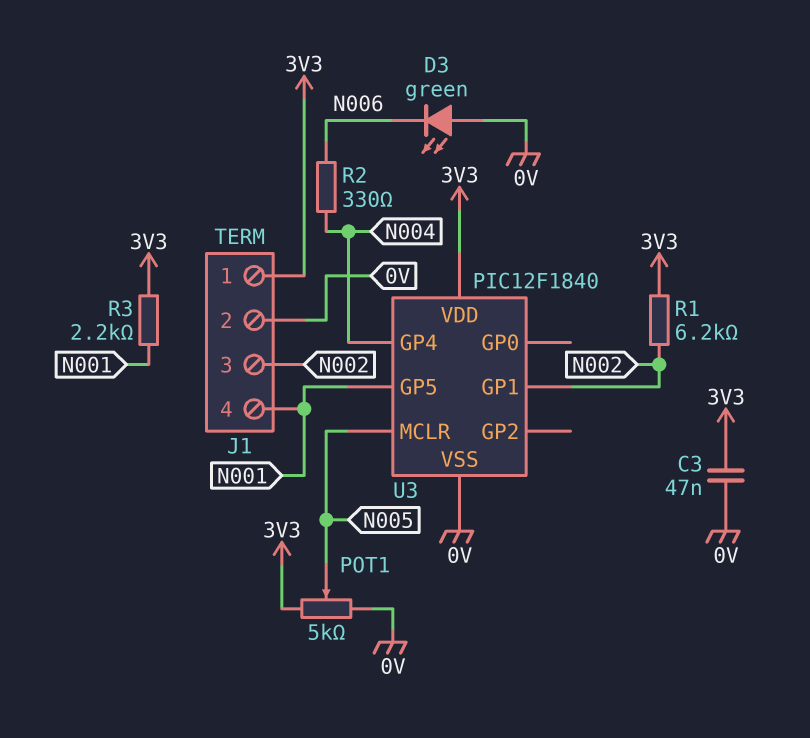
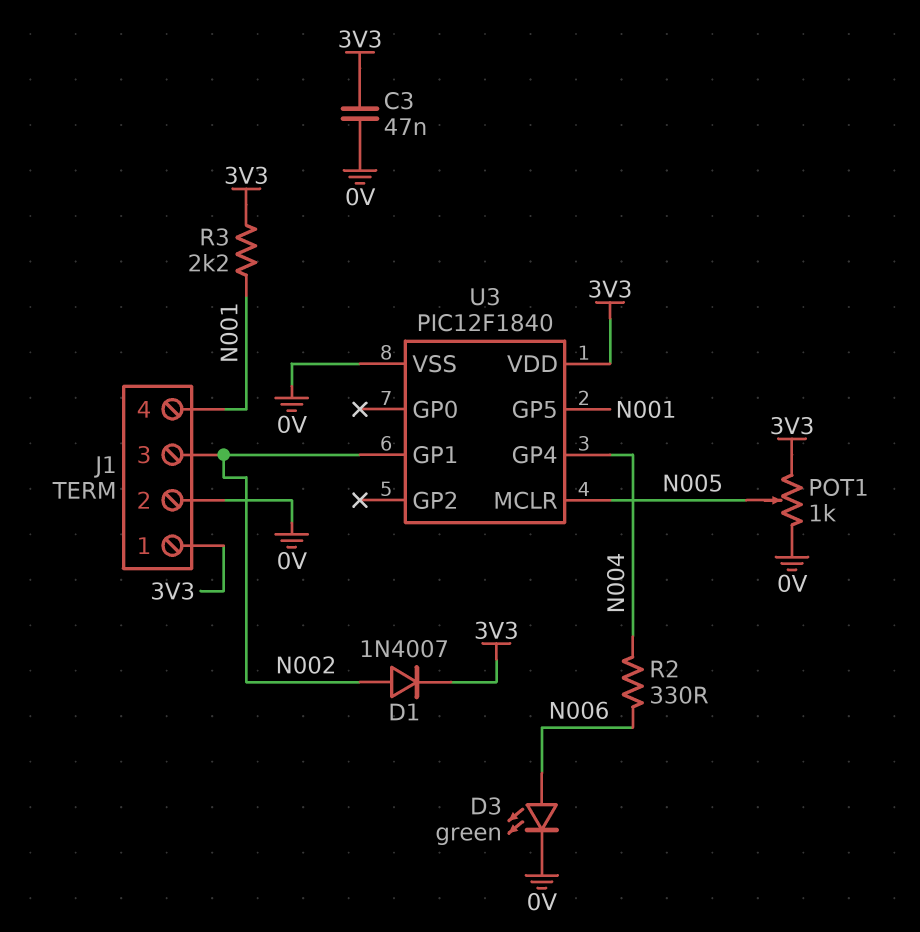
D1: none -> diode 1N4007 (A N002, K 3V3)
D3: LED green (A 0V, K N006) -> LED green (A N006, K 0V)
POT1: 5k (0V, 3V3, wiper N005) -> 1k (0V, 3V3, wiper N005)
R1: 6.2k (3V3, N002) -> none

